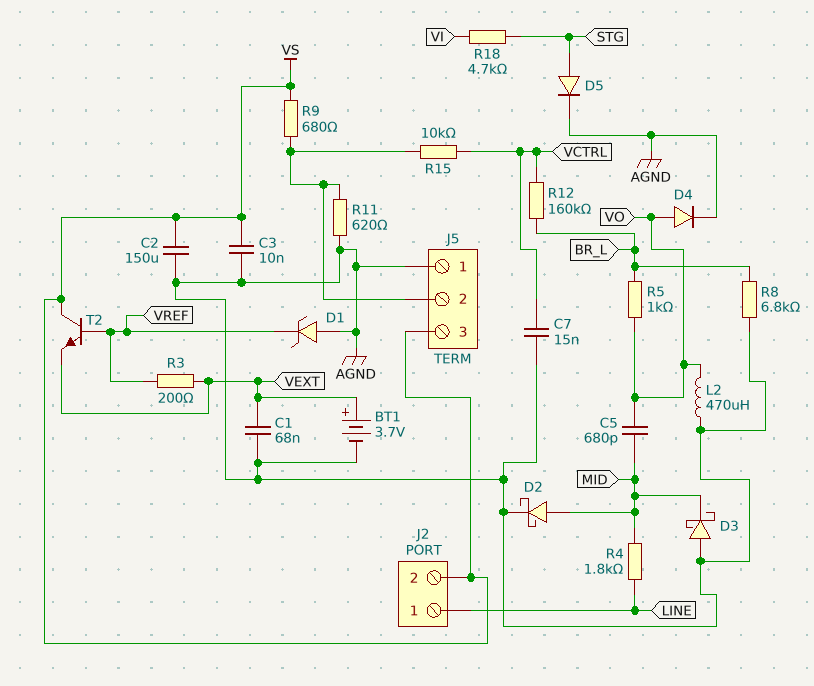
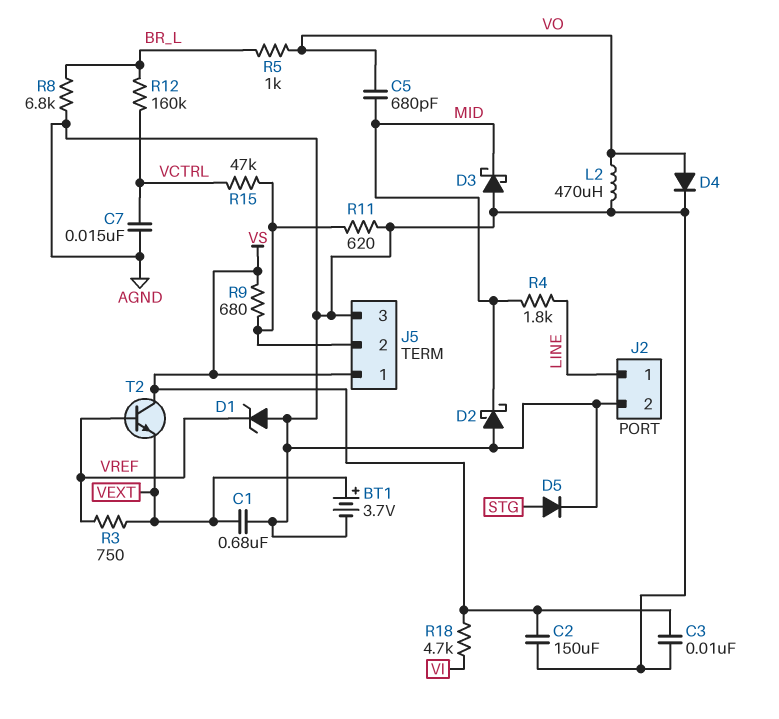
C1: 68nF (AGND, VEXT) -> 680nF (AGND, VEXT)
D2: schottky (A MID, K AGND) -> schottky (A AGND, K MID)
J2 pin 2: VS -> AGND
J5 pin 1: AGND -> VS
J5 pin 3: VS -> AGND
R3: 200 (VEXT, VREF) -> 750 (VEXT, VREF)
R15: 10k (J5/2, VCTRL) -> 47k (J5/2, VCTRL)
R18: 4.7k (STG, VI) -> 4.7k (VI, VS)

